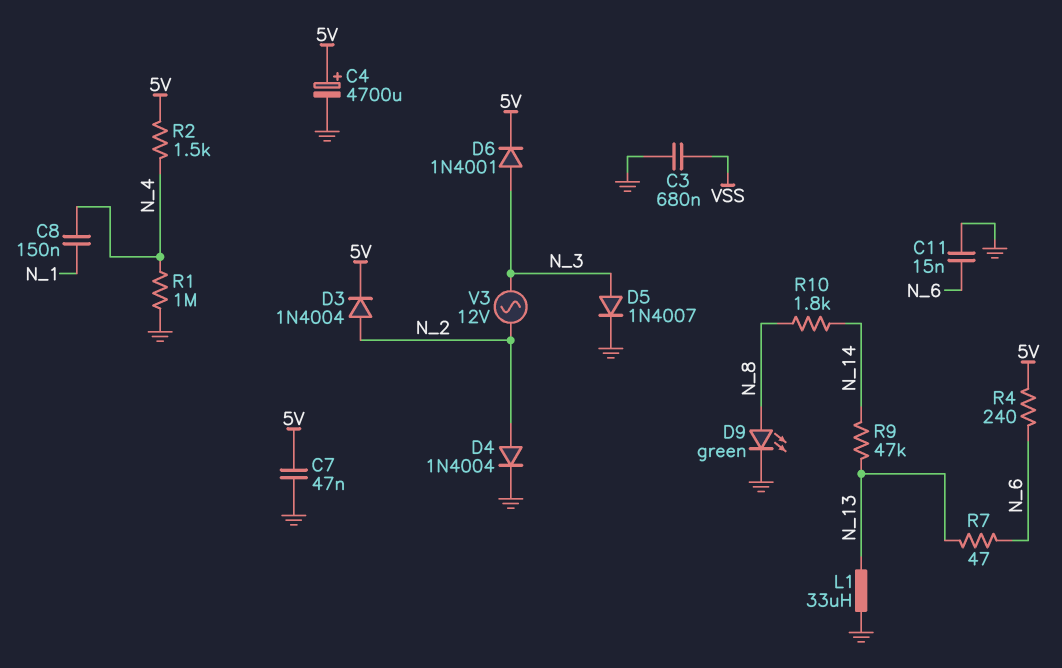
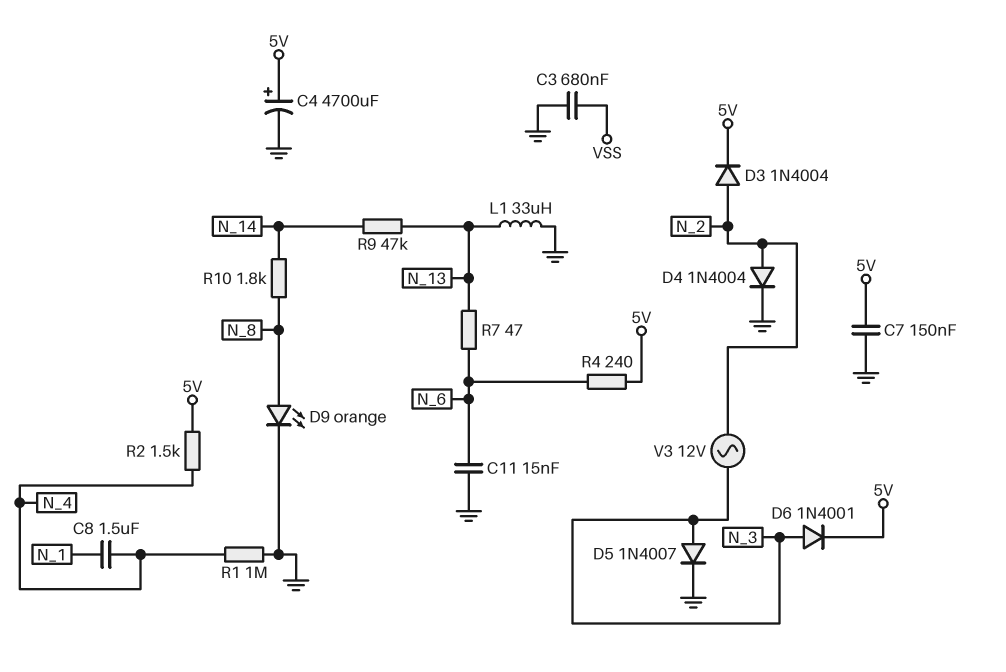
C7: 47nF (5V, GND) -> 150nF (5V, GND)
C8: 150nF (N_1, N_4) -> 1.5uF (N_1, N_4)
D9: LED green (A N_8, K GND) -> LED orange (A N_8, K GND)

